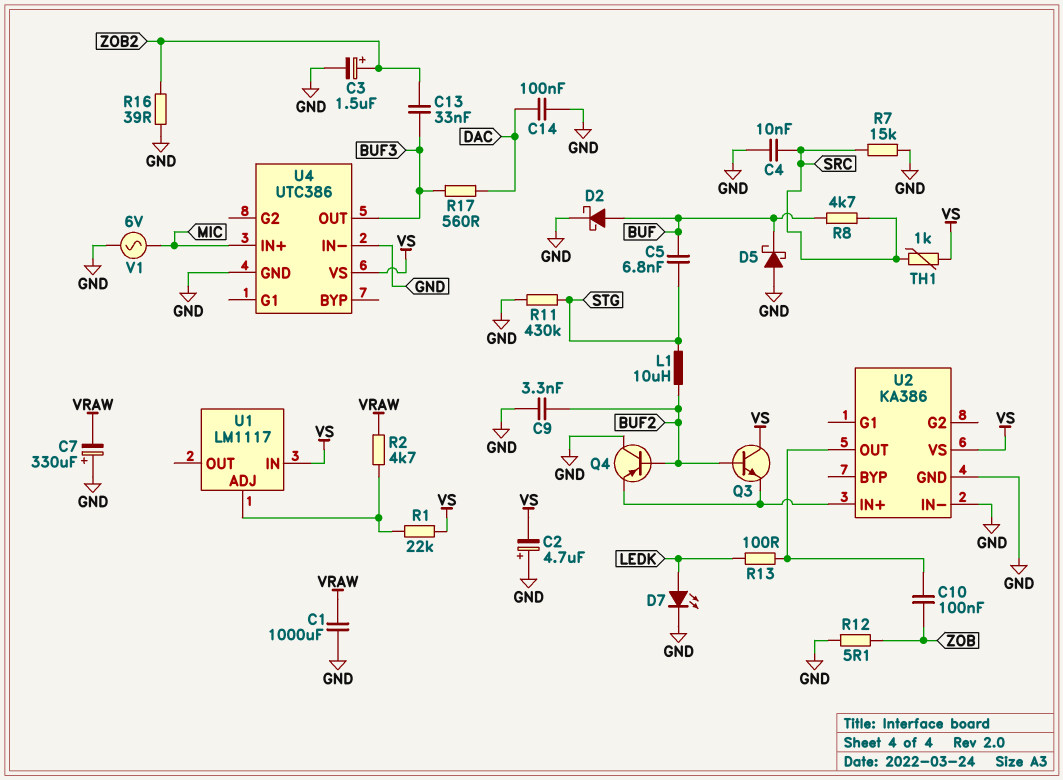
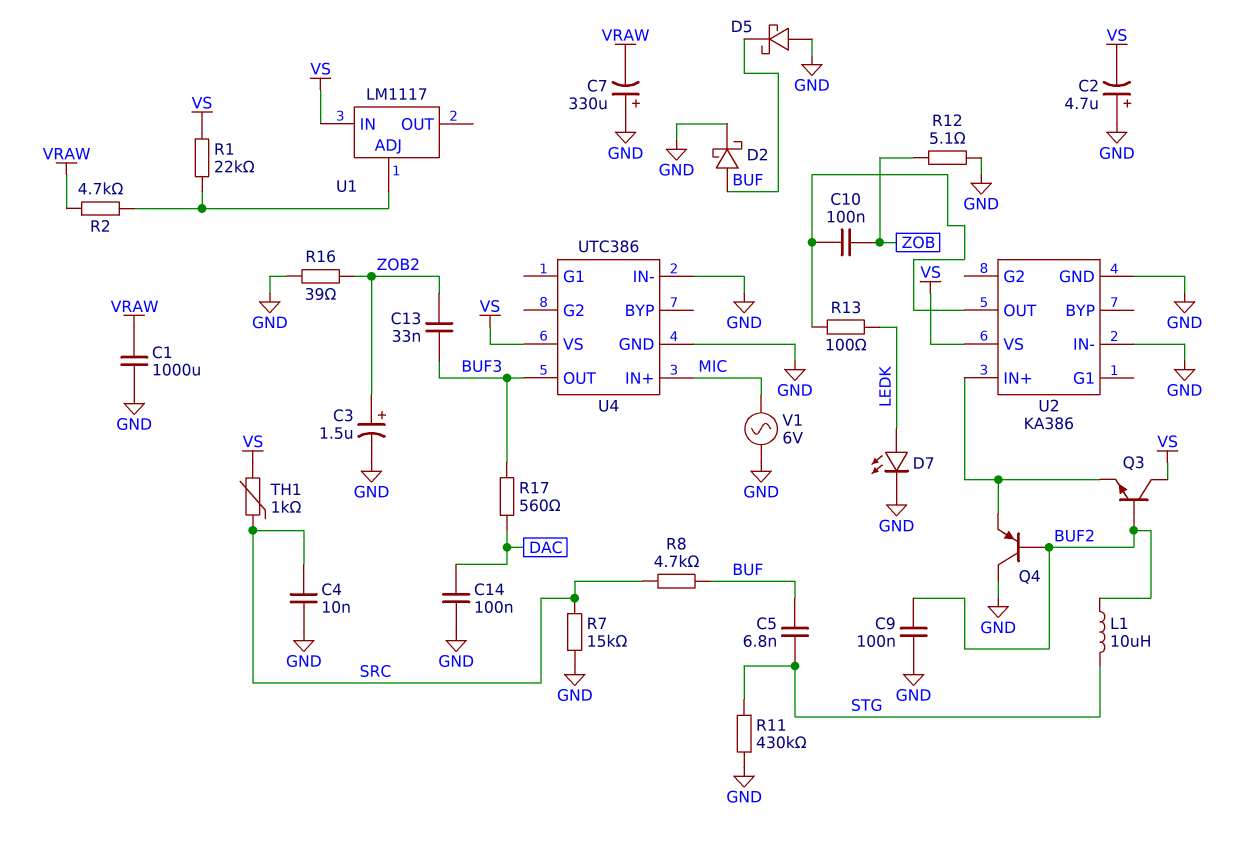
C9: 3.3nF (BUF2, GND) -> 100nF (BUF2, GND)

